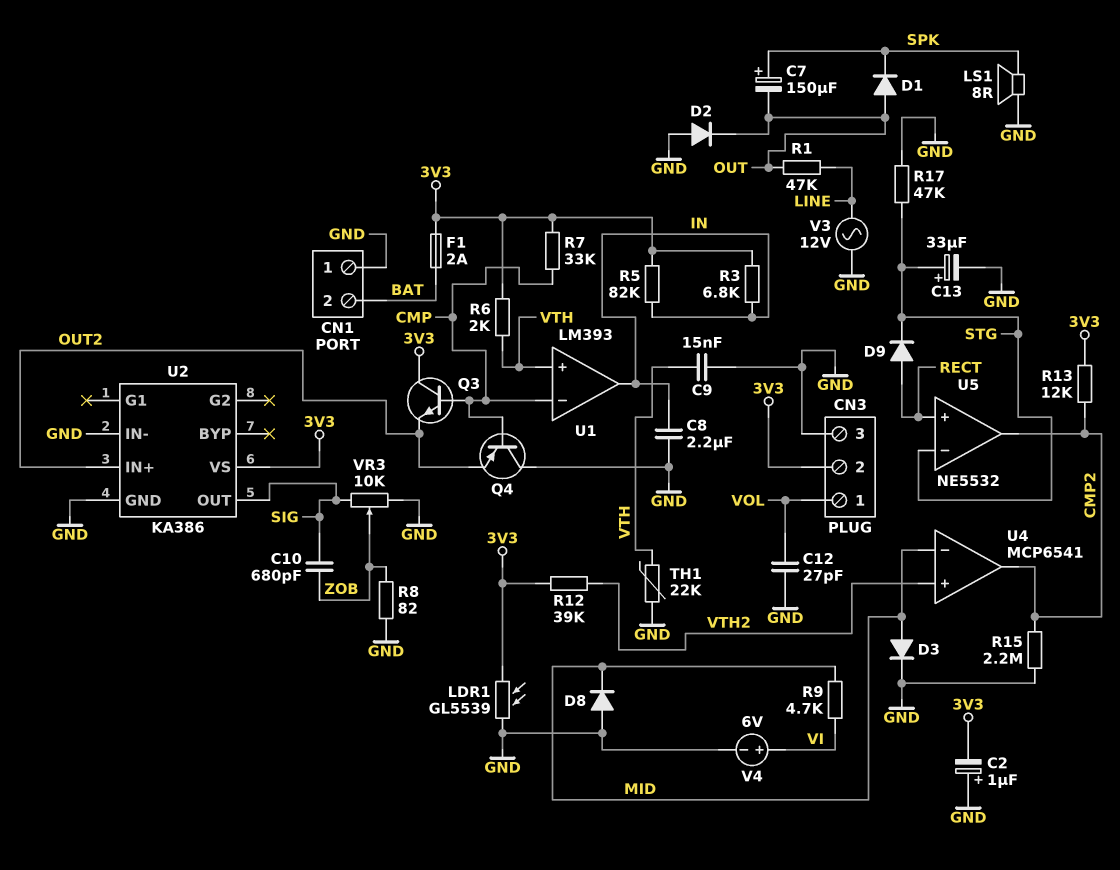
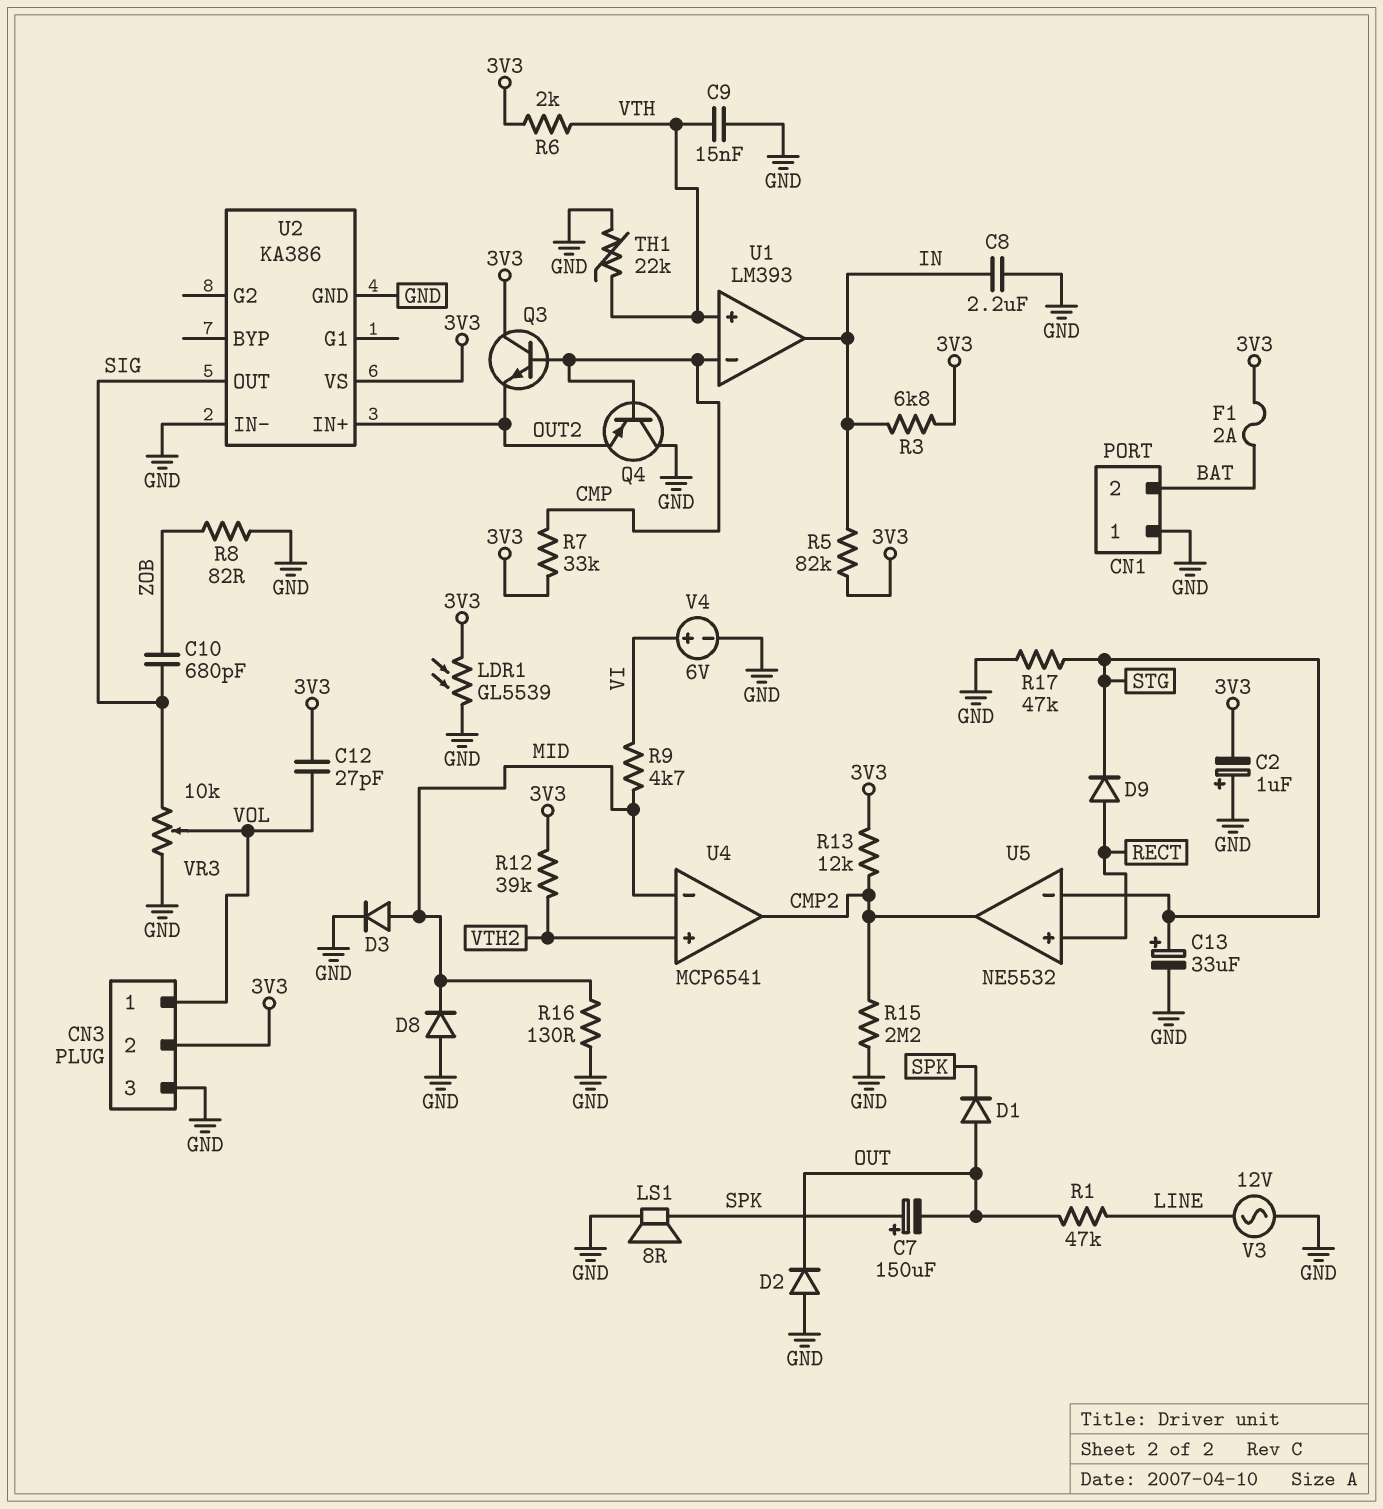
C12: 27pF (GND, VOL) -> 27pF (3V3, VOL)
R16: none -> 130 (GND, MID)
VR3: 10k (GND, SIG, wiper ZOB) -> 10k (GND, SIG, wiper VOL)

